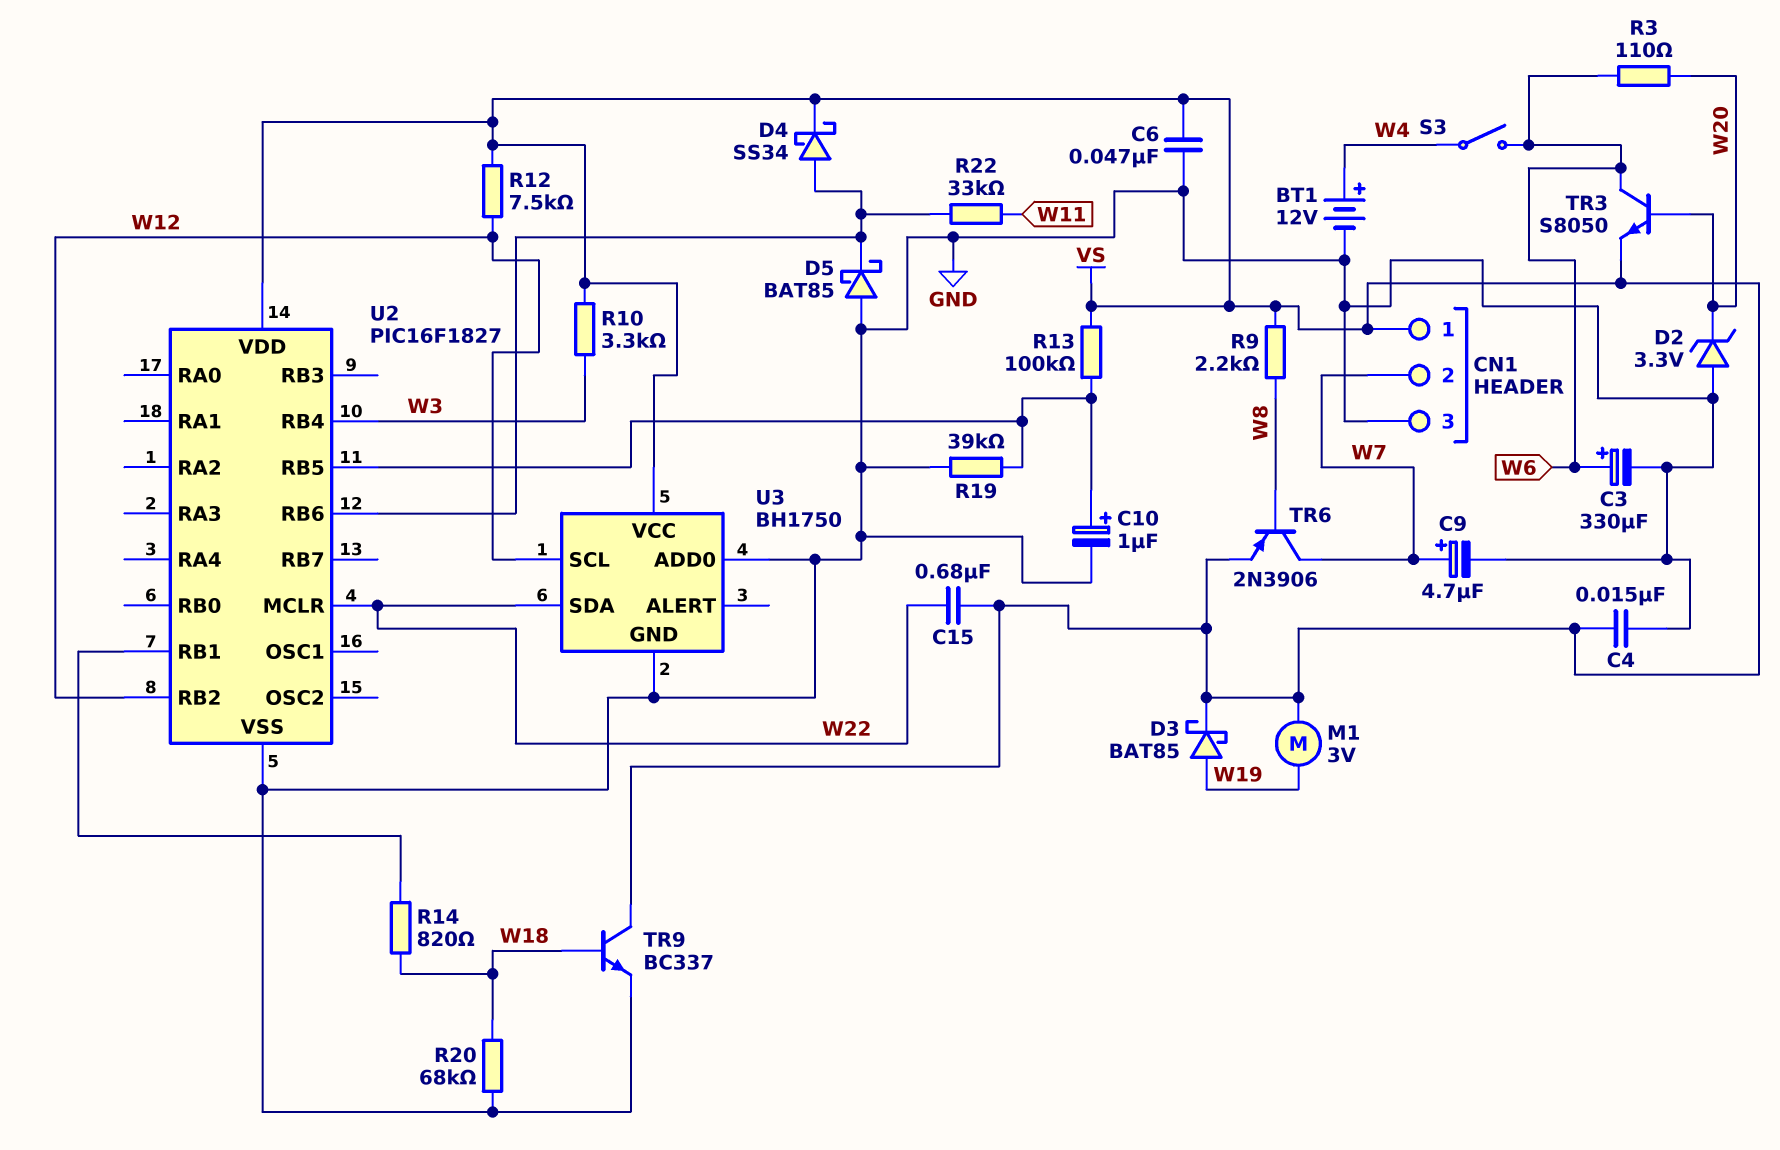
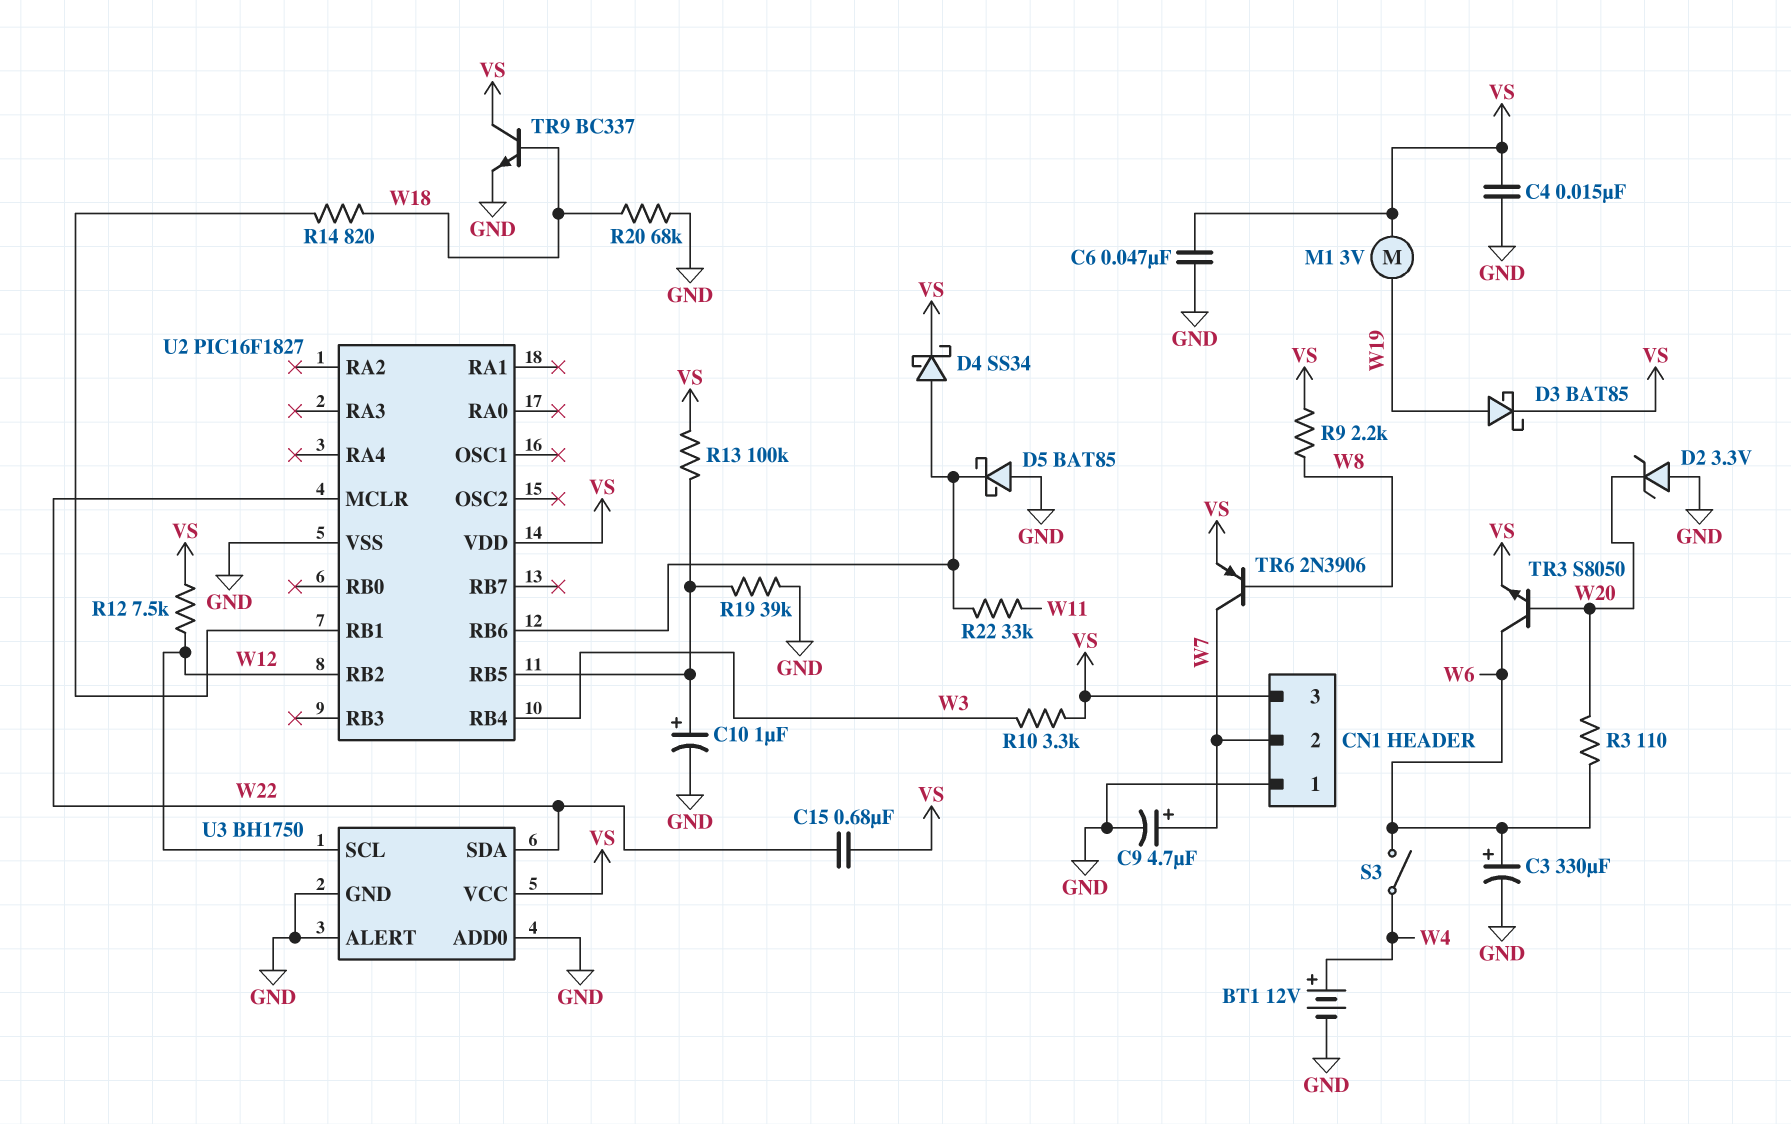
CN1 pin 1: VS -> GND
CN1 pin 3: GND -> VS
U3 pin ALERT: none -> GND

